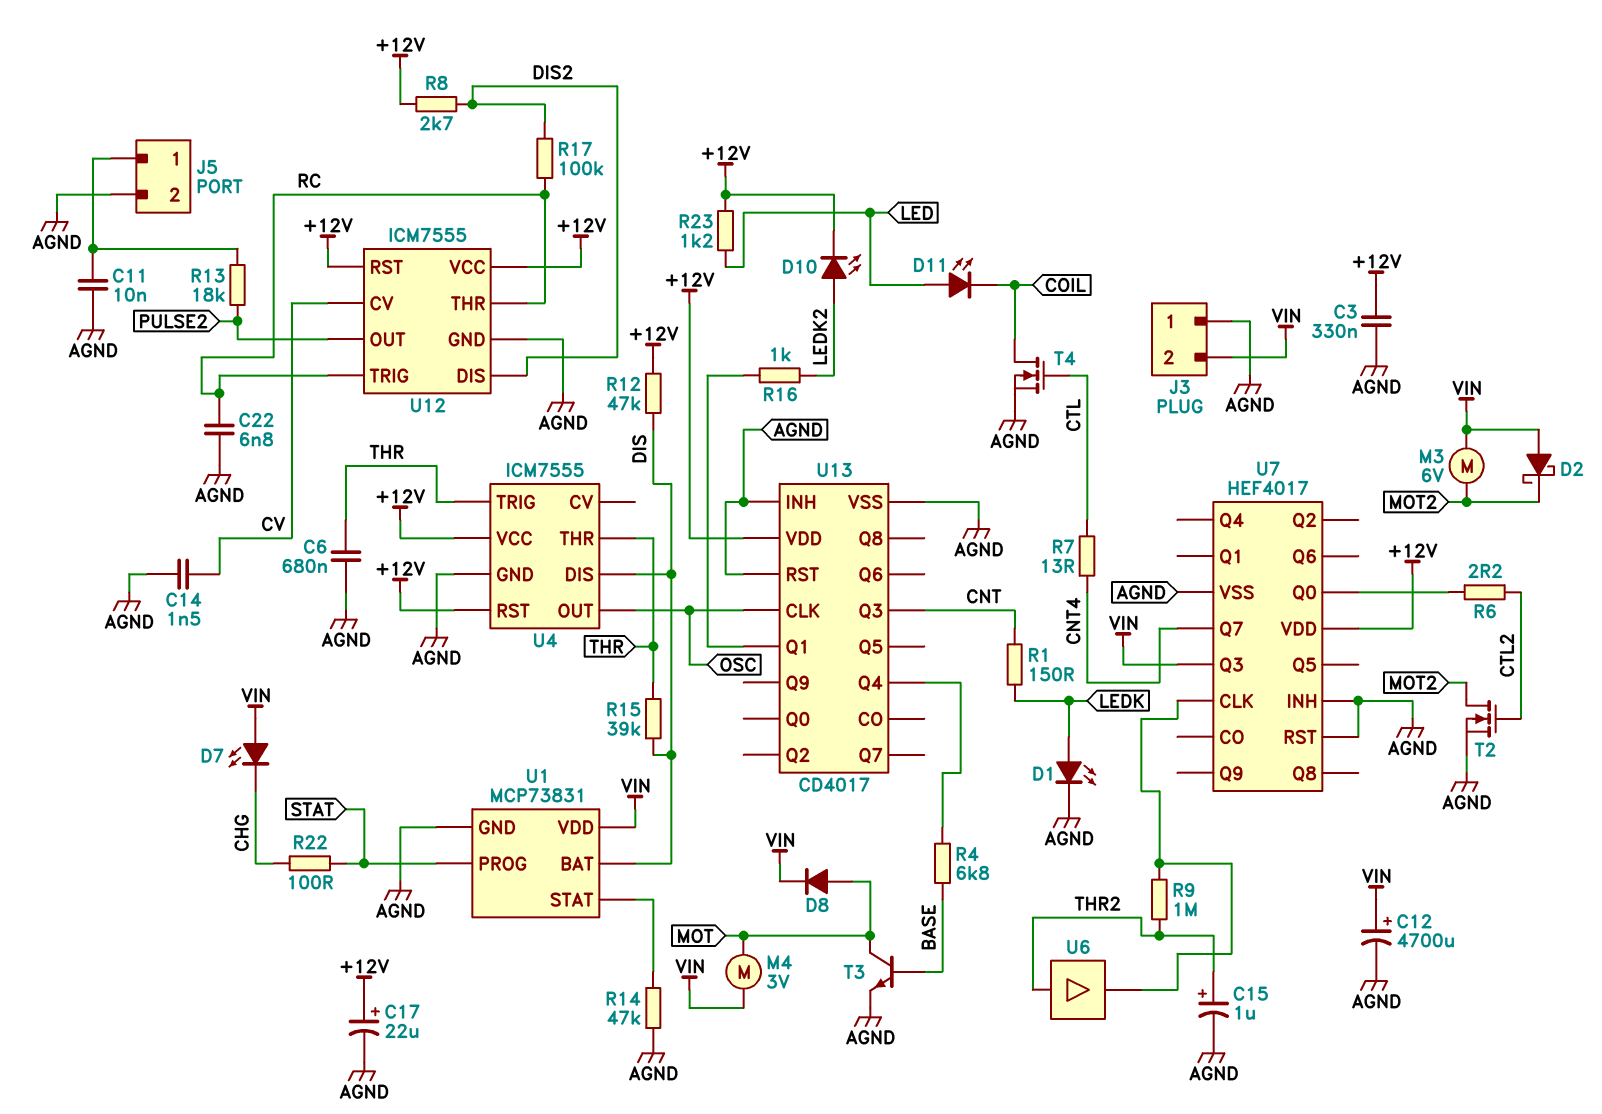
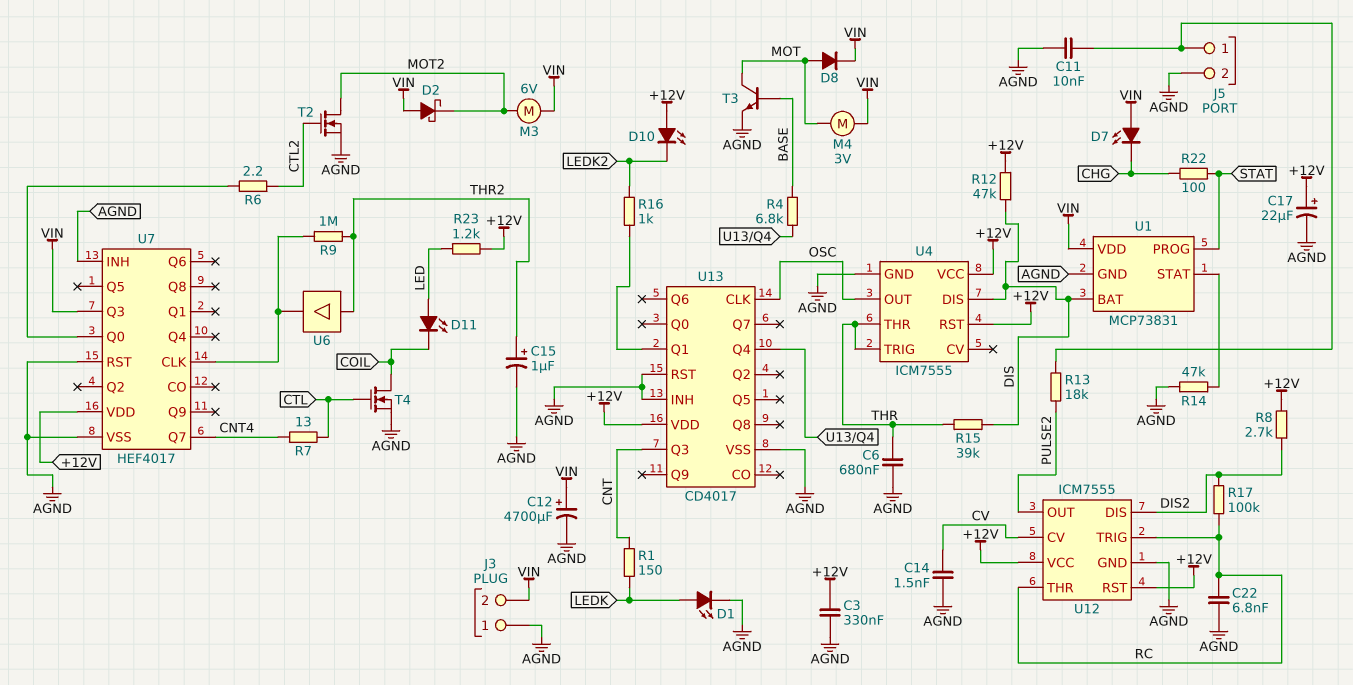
D10: LED (A LEDK2, K +12V) -> LED (A +12V, K LEDK2)

